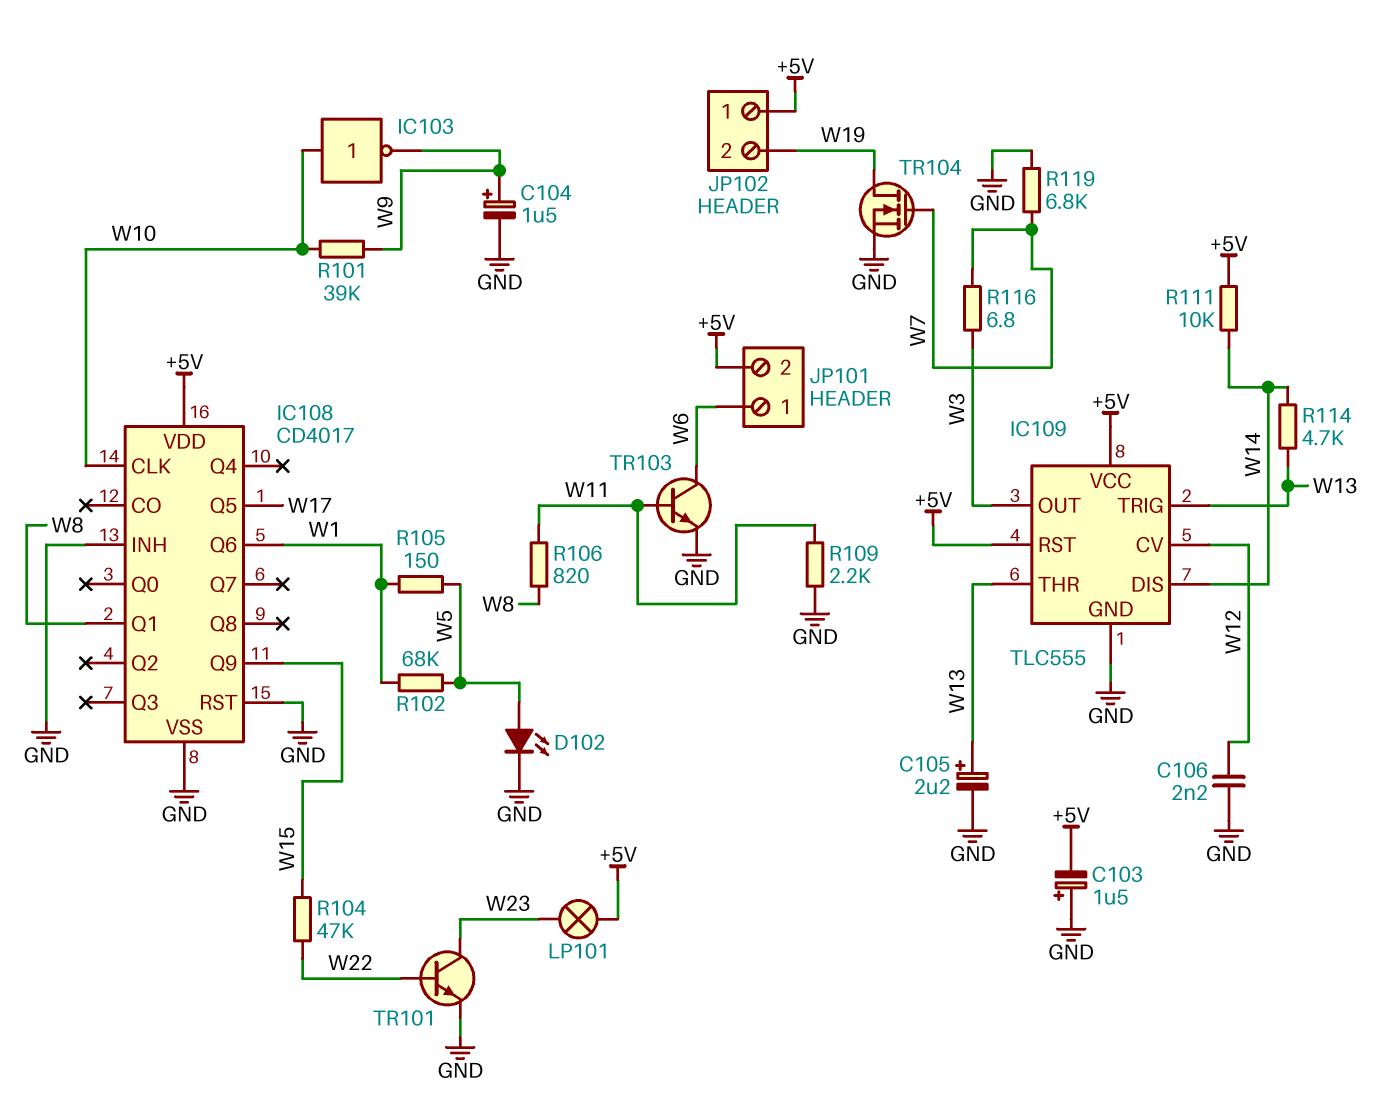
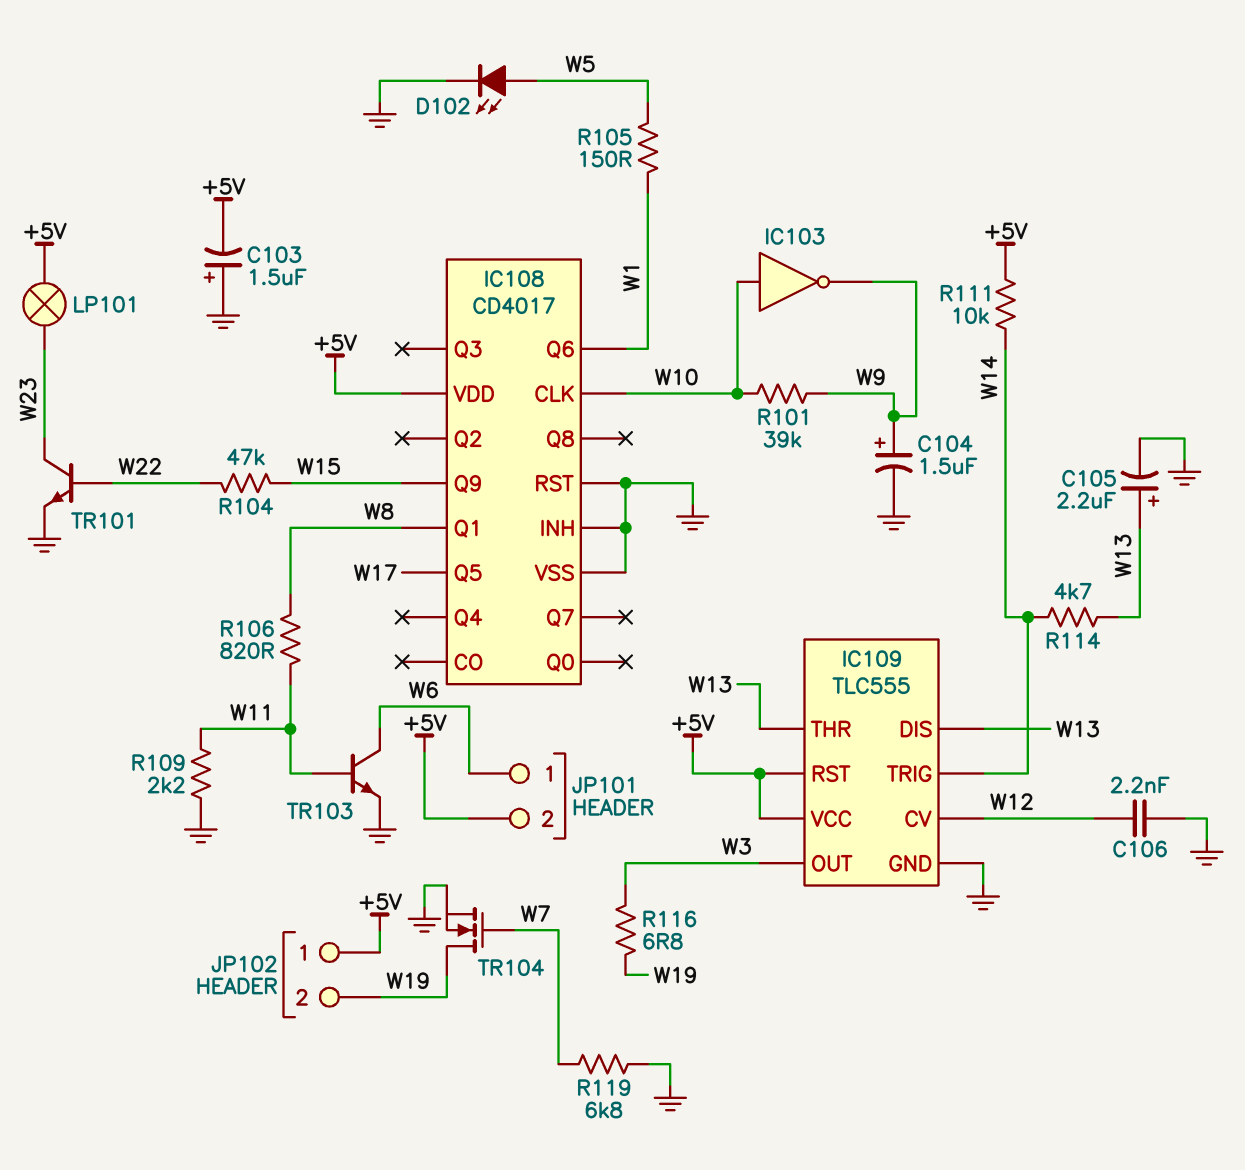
IC109 pin DIS: W14 -> W13
IC109 pin TRIG: W13 -> W14
R102: 68k (W1, W5) -> none
R116: 6.8 (W3, W7) -> 6.8 (W3, W19)

